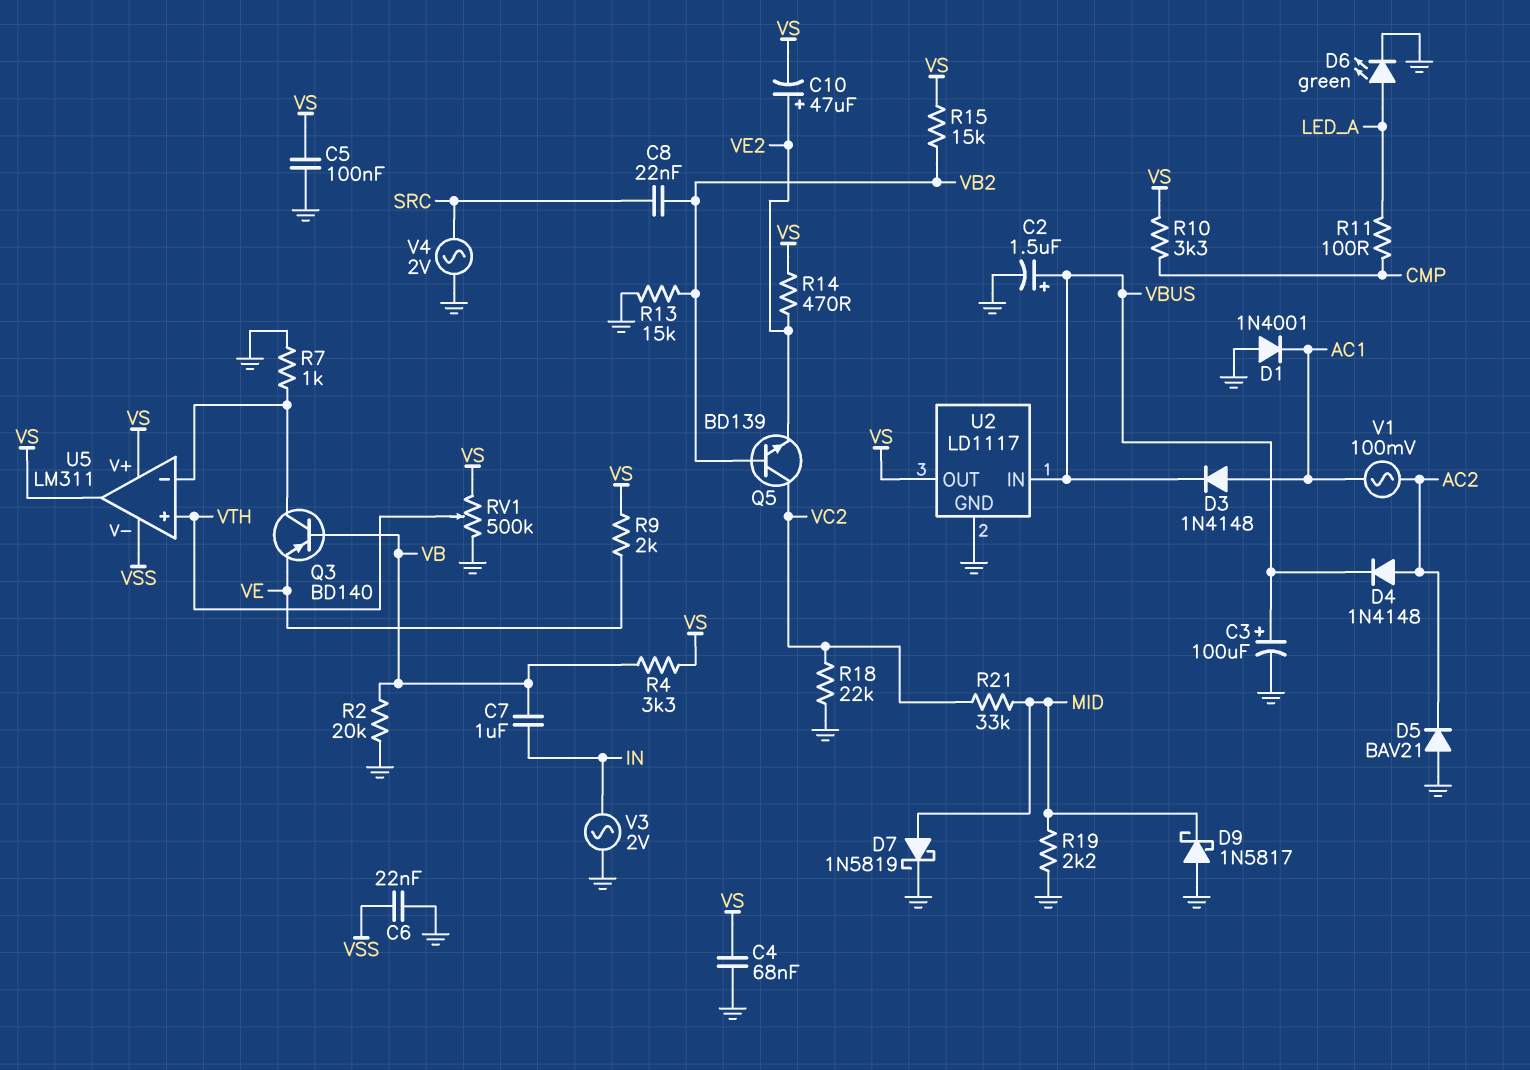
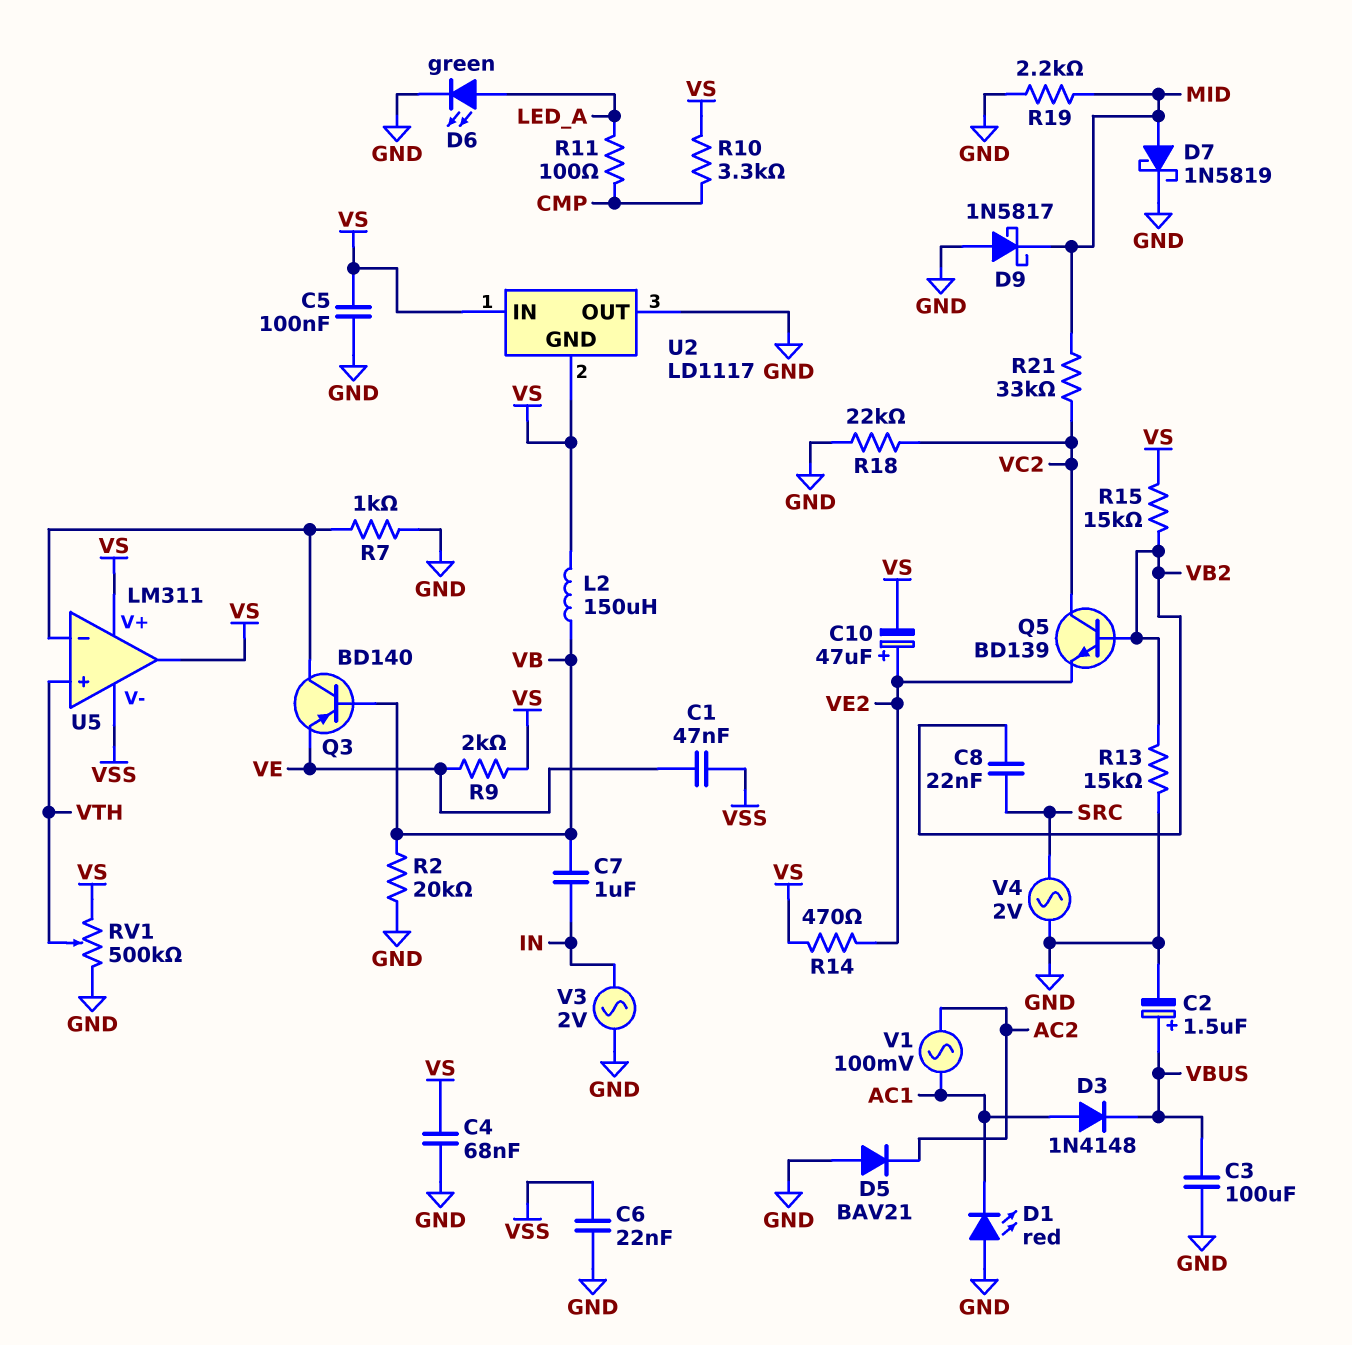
C1: none -> 47nF (VE, VSS)
C3: 100uF (plus VBUS, minus GND) -> 100uF (GND, VBUS)
D1: diode 1N4001 (A GND, K AC1) -> LED red (A GND, K AC1)
D4: diode 1N4148 (A AC2, K VBUS) -> none
L2: none -> 150uH (VB, VS)
R4: 3.3k (VB, VS) -> none
U2 pin GND: GND -> VS
U2 pin IN: VBUS -> VS
U2 pin OUT: VS -> GND

